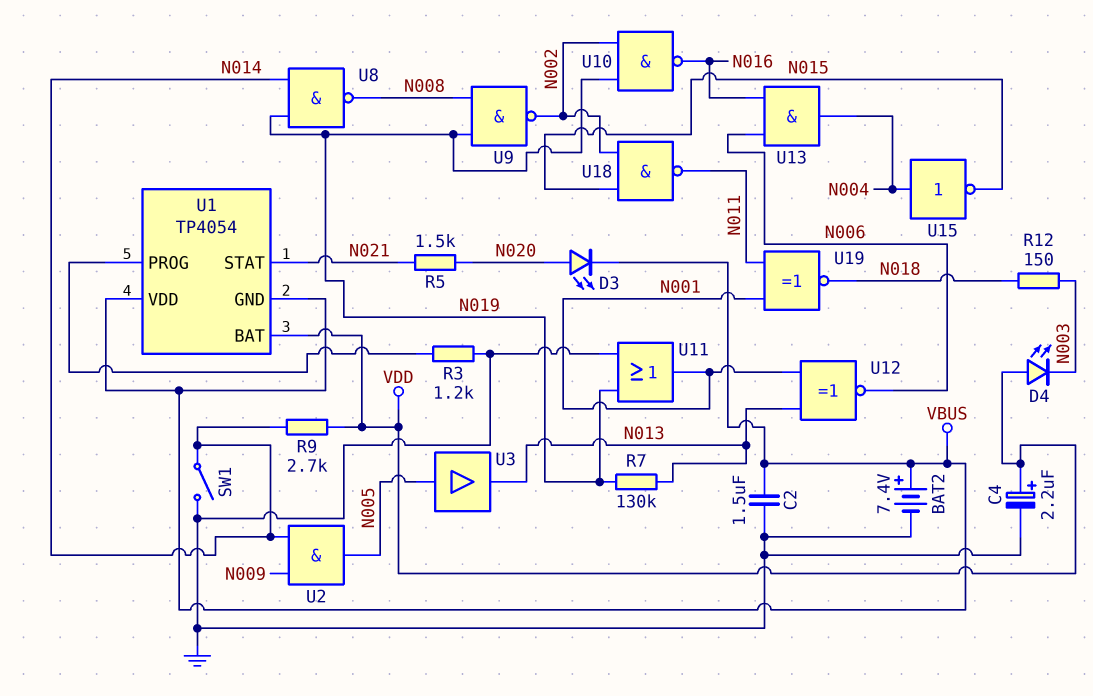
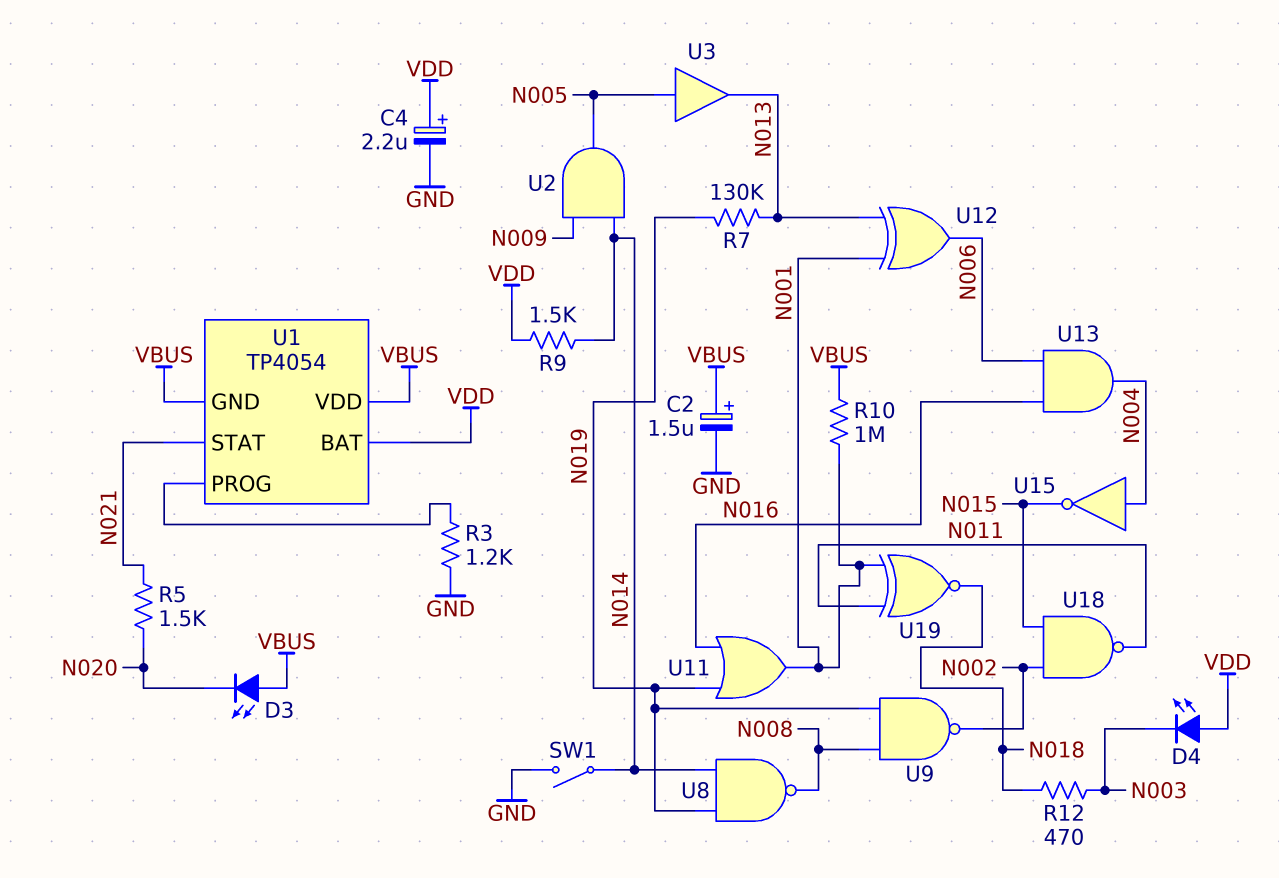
BAT2: 7.4V (plus VBUS, minus GND) -> none
C2: 1.5uF (GND, VBUS) -> 1.5uF (plus VBUS, minus GND)
D3: LED (A N020, K VBUS) -> LED (A VBUS, K N020)
R9: 2.7k (N014, VDD) -> 1.5k (N014, VDD)
R10: none -> 1M (N001, VBUS)
R12: 150 (N003, N018) -> 470 (N003, N018)
U10: NAND (in N002, in N019, out N016) -> none
U11: OR (in GND, in N019, out N001) -> OR (in N016, in N019, out N001)
U12: XNOR (in N001, in N013, out N006) -> XOR (in N001, in N013, out N006)

